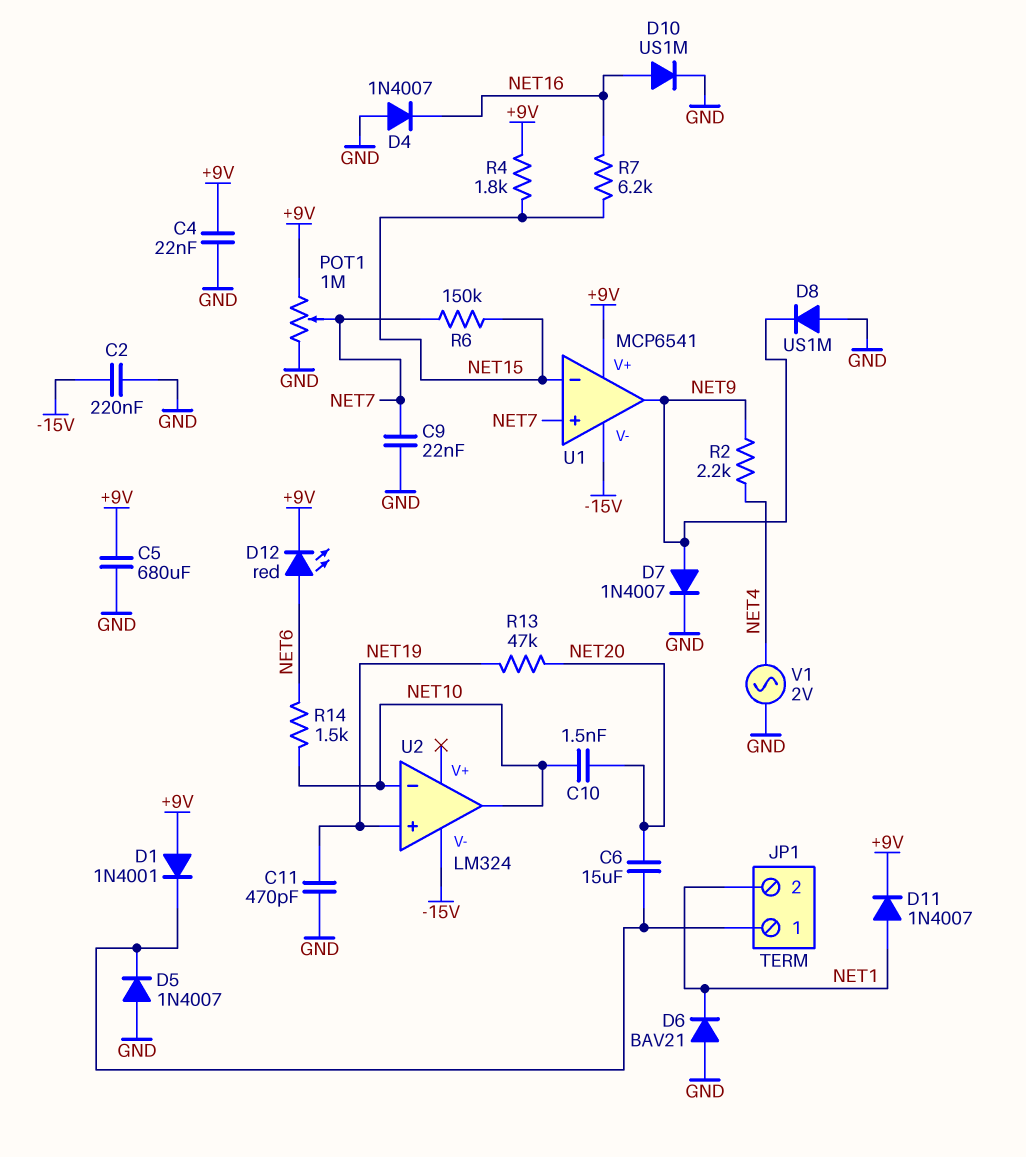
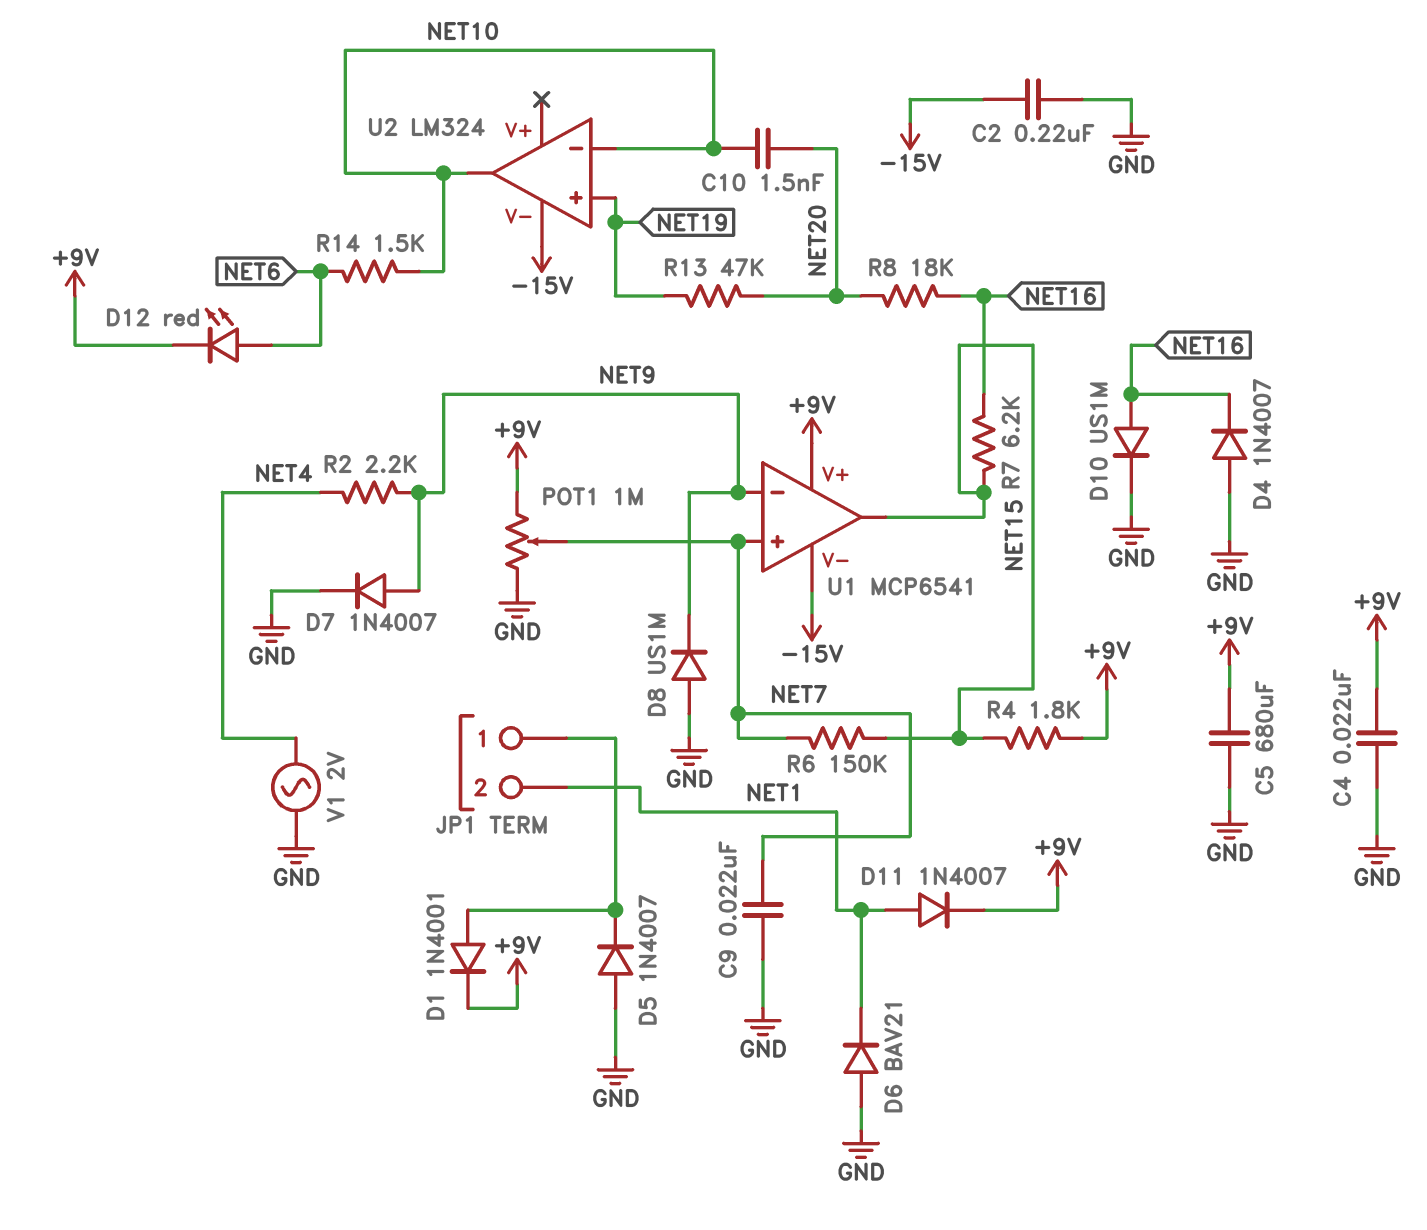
C6: 15uF (JP1/1, NET20) -> none
C11: 470pF (GND, NET19) -> none
D1: diode 1N4001 (A +9V, K JP1/1) -> diode 1N4001 (A JP1/1, K +9V)
R8: none -> 18k (NET16, NET20)
U1 pin in-: NET15 -> NET9
U1 pin out: NET9 -> NET15

